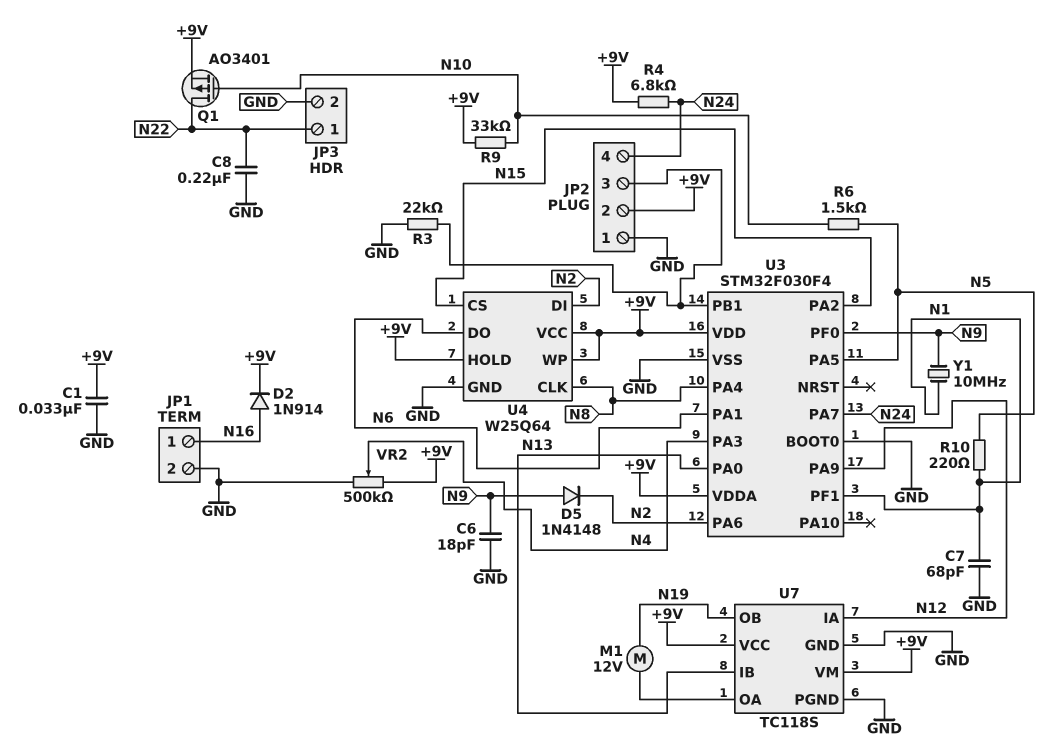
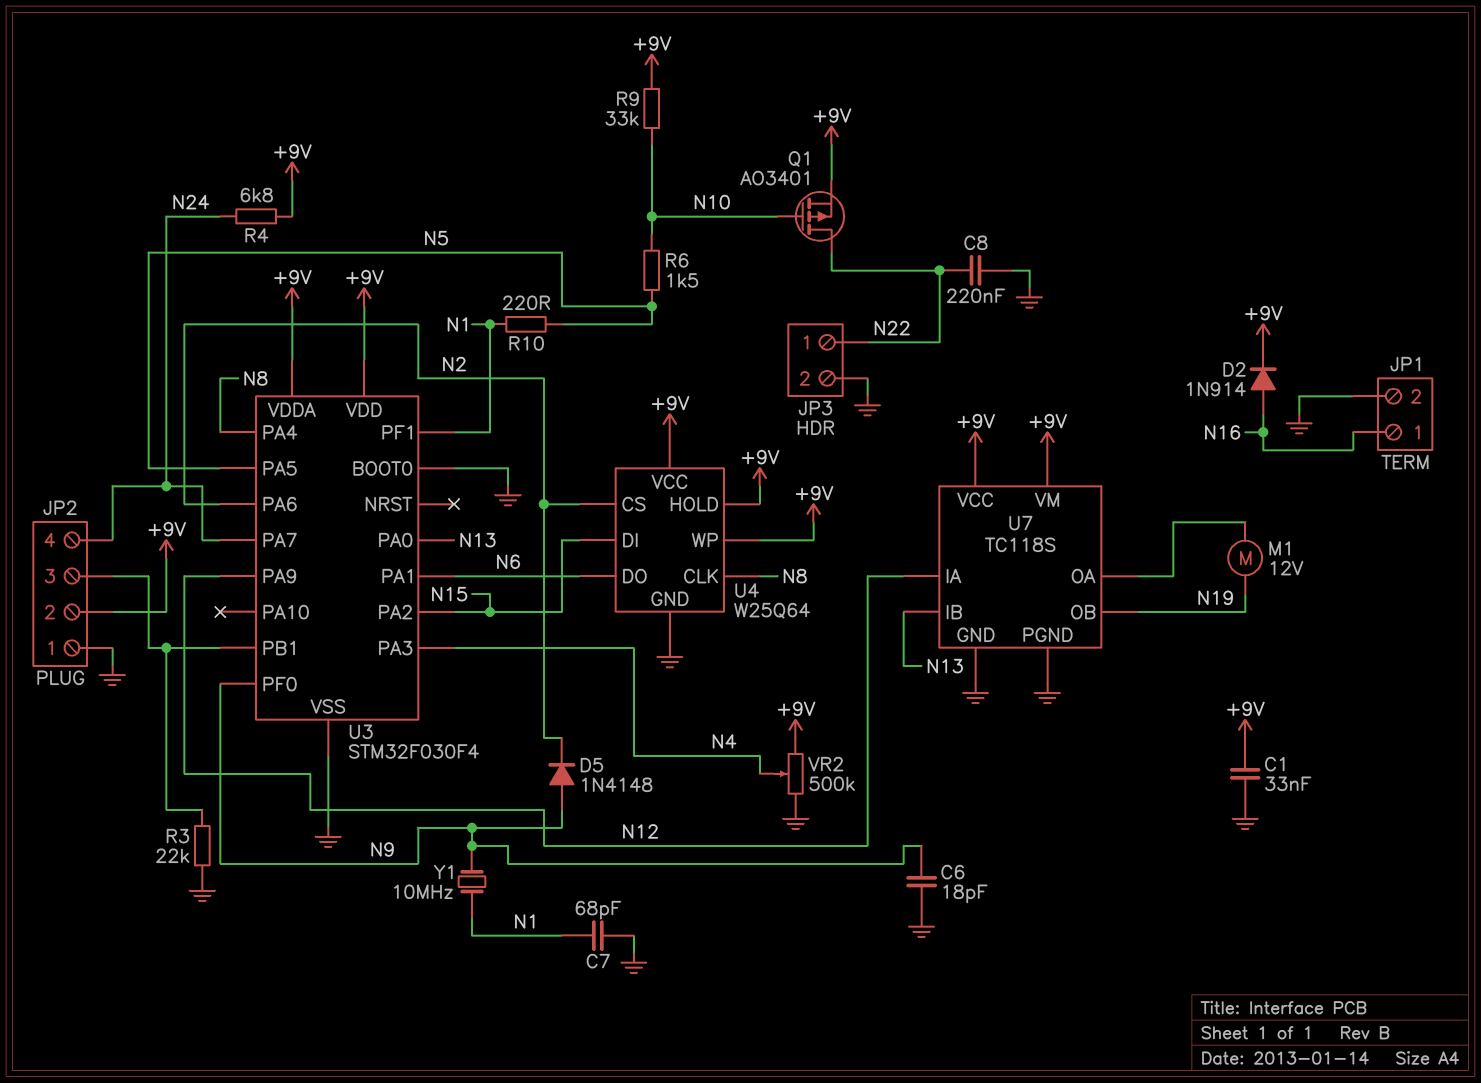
U4 pin CS: N15 -> N2
U4 pin DI: N2 -> N15

